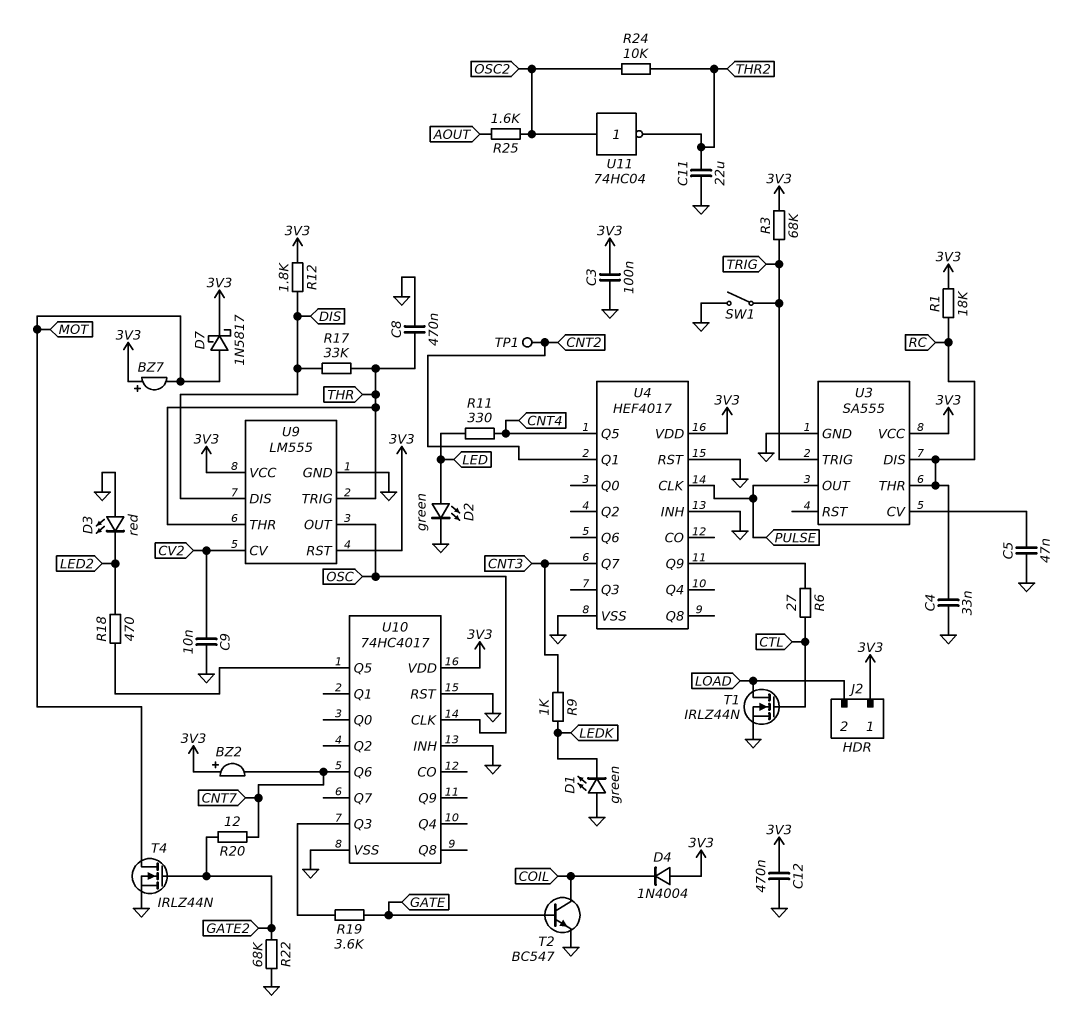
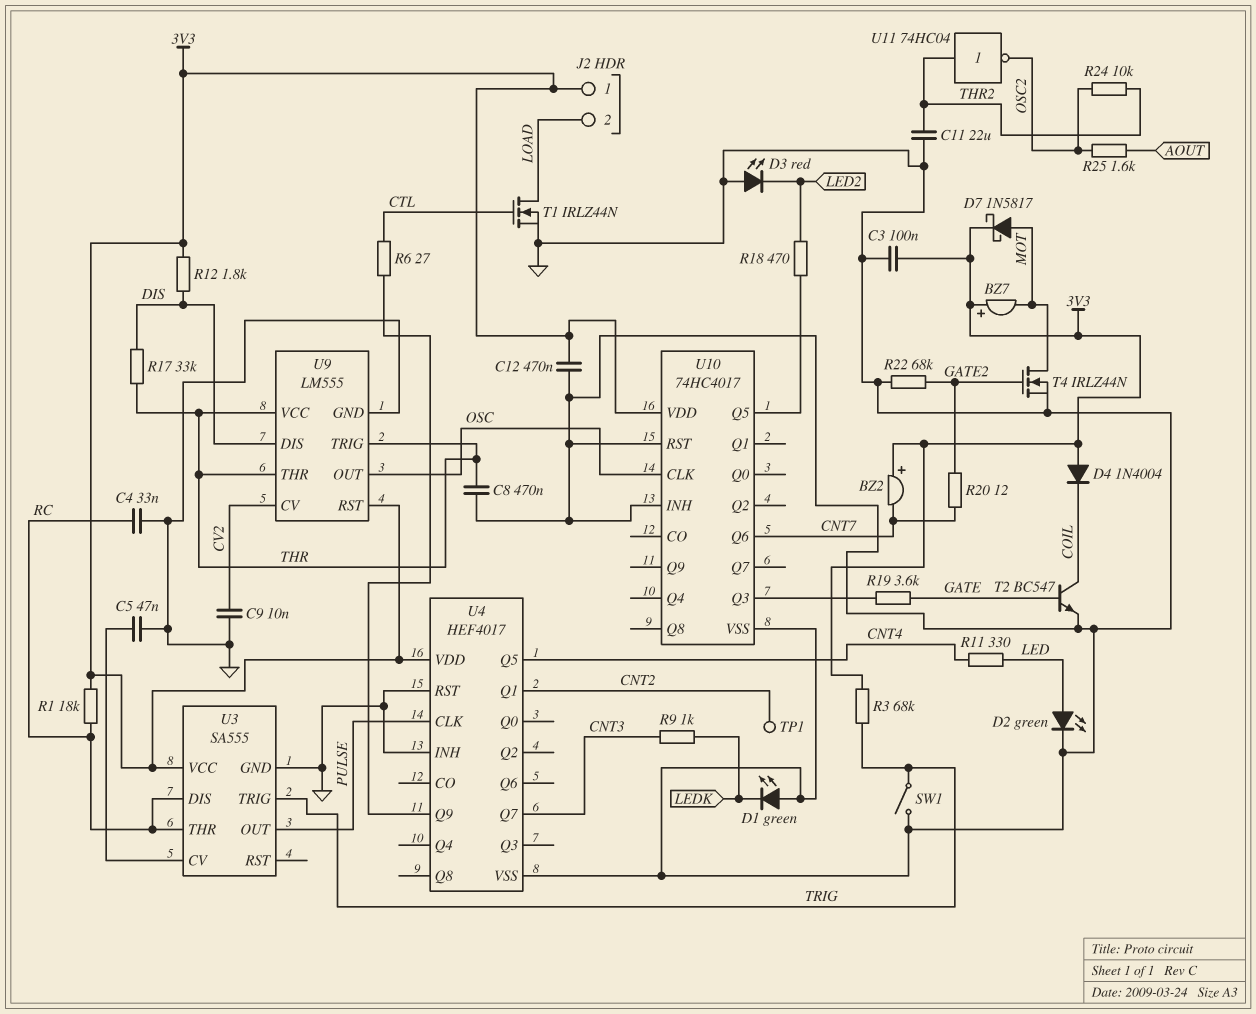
U9 pin VCC: 3V3 -> THR
U11: NOT 74HC04 (in OSC2, out THR2) -> NOT 74HC04 (in THR2, out OSC2)

